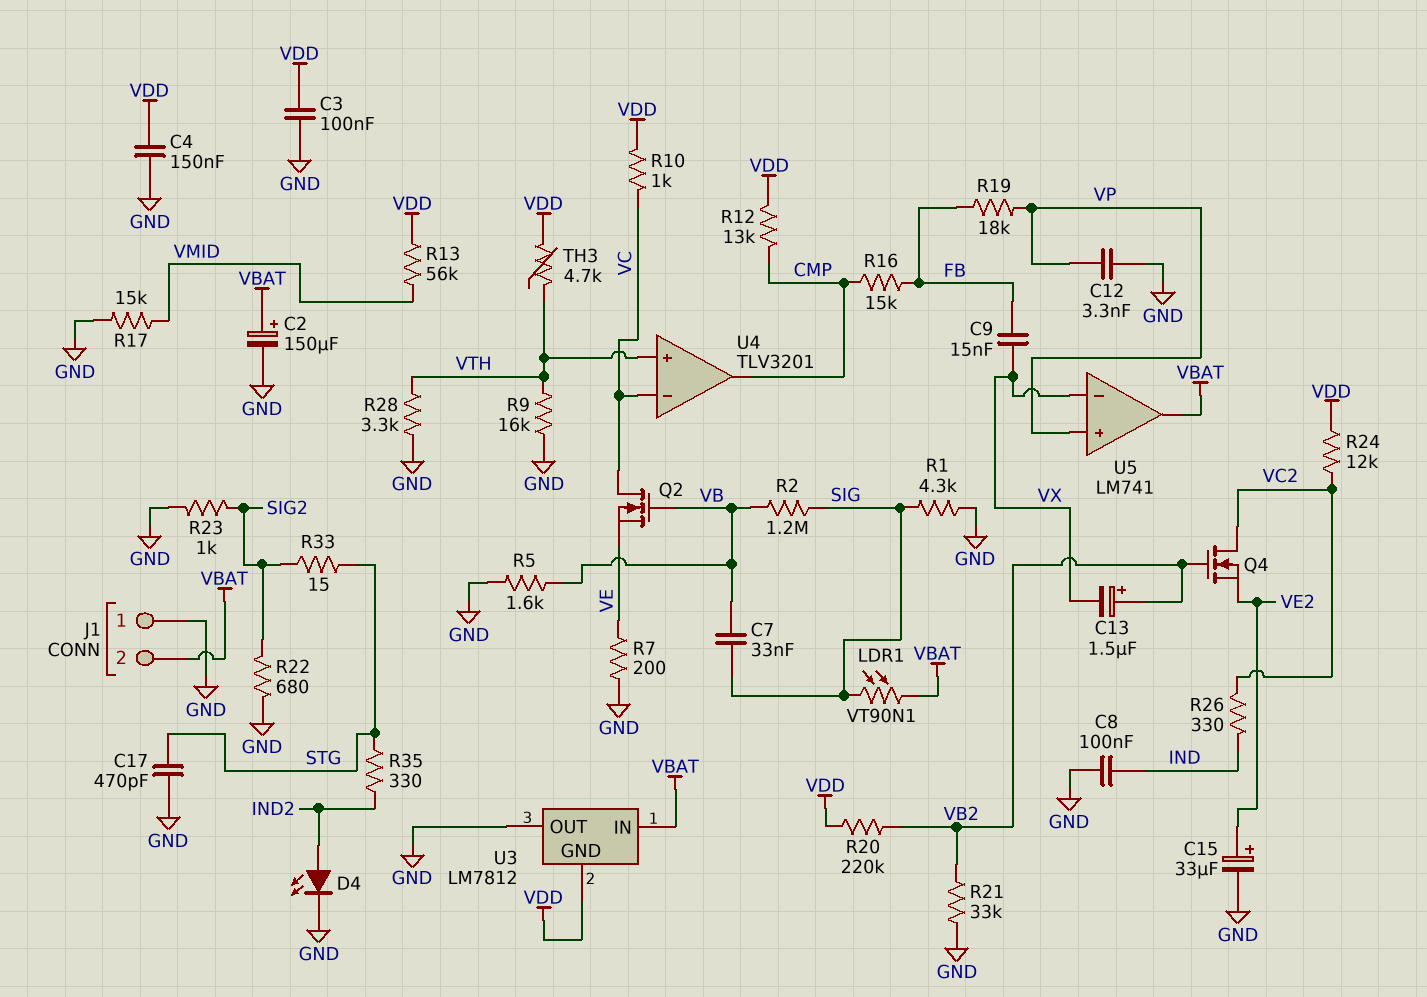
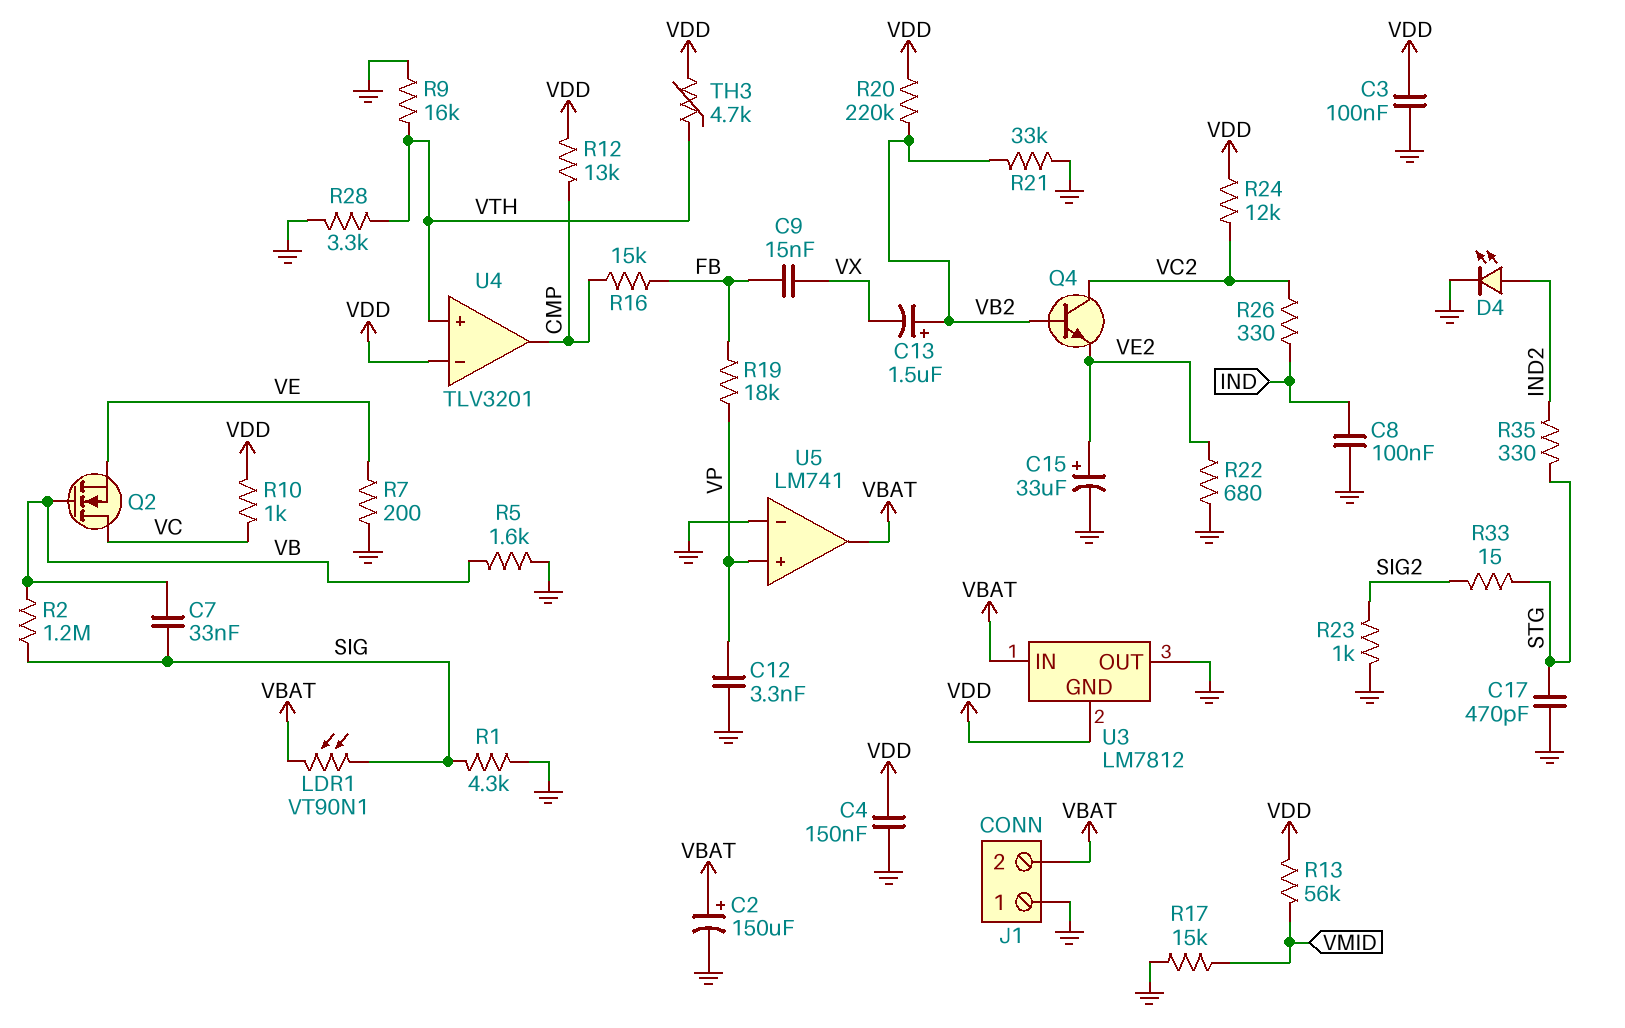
Q4: NMOS (G VB2, D VC2, S VE2) -> NPN (B VB2, C VC2, E VE2)
R22: 680 (GND, SIG2) -> 680 (GND, VE2)
U4 pin in-: VC -> VDD
U5 pin in-: VX -> GND

